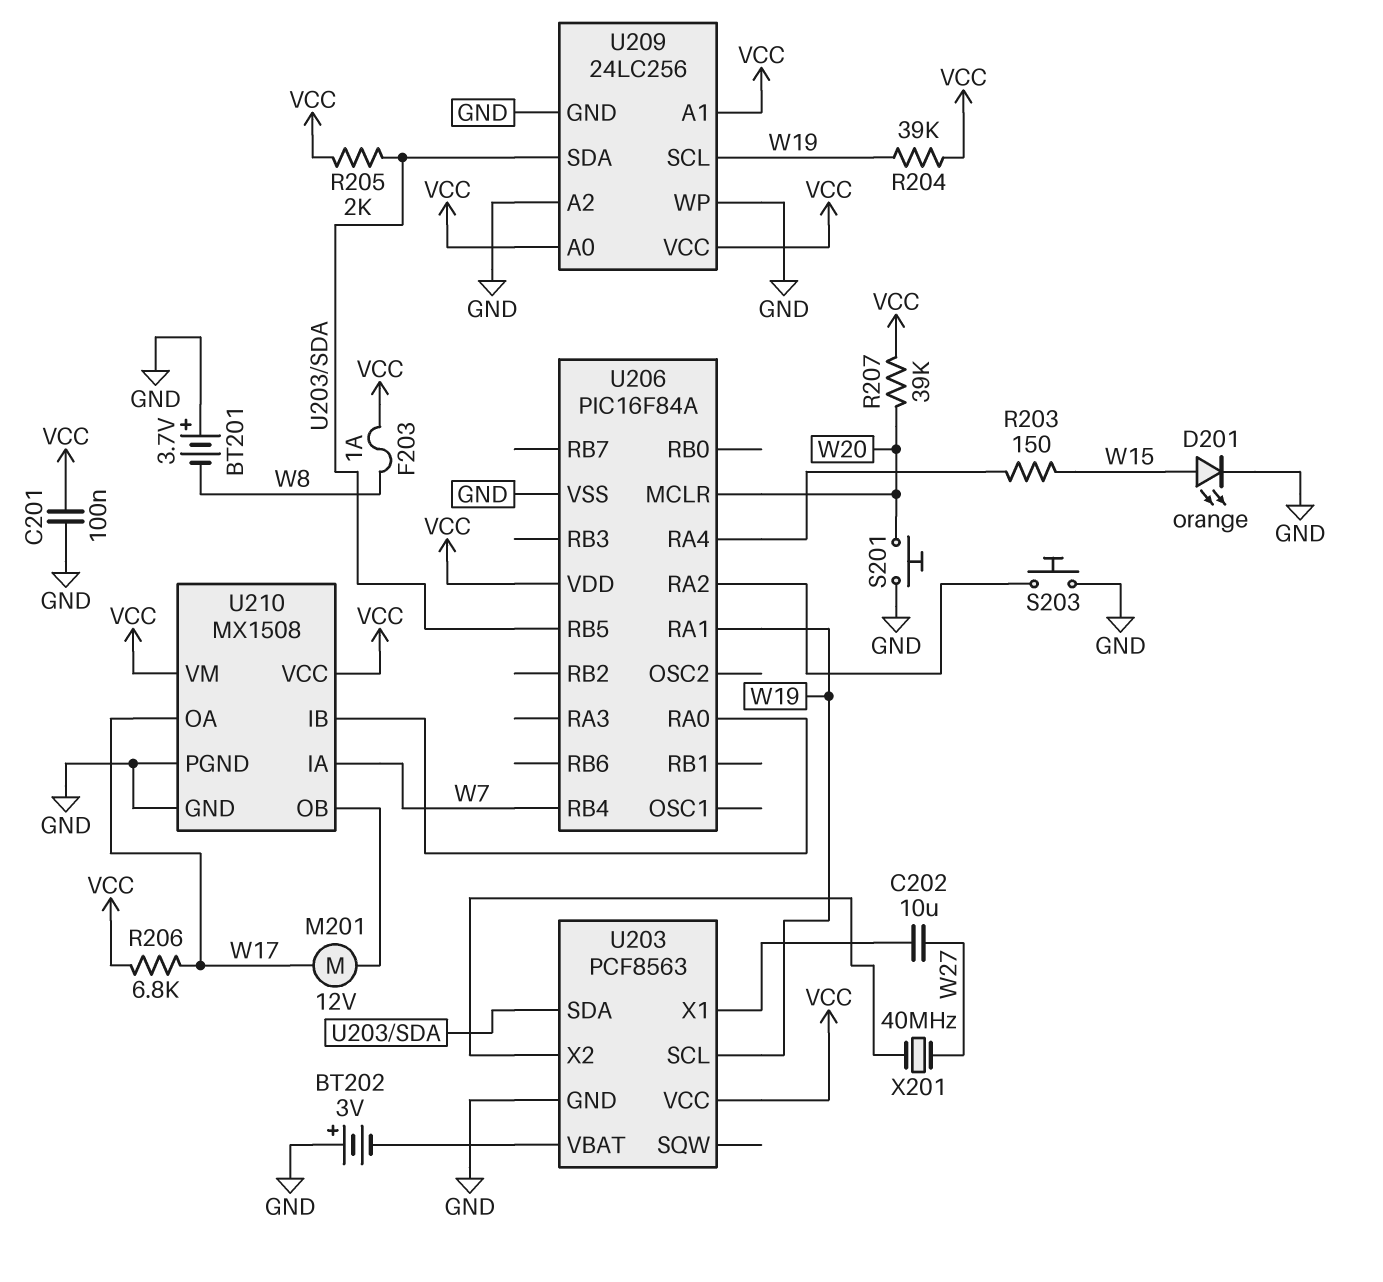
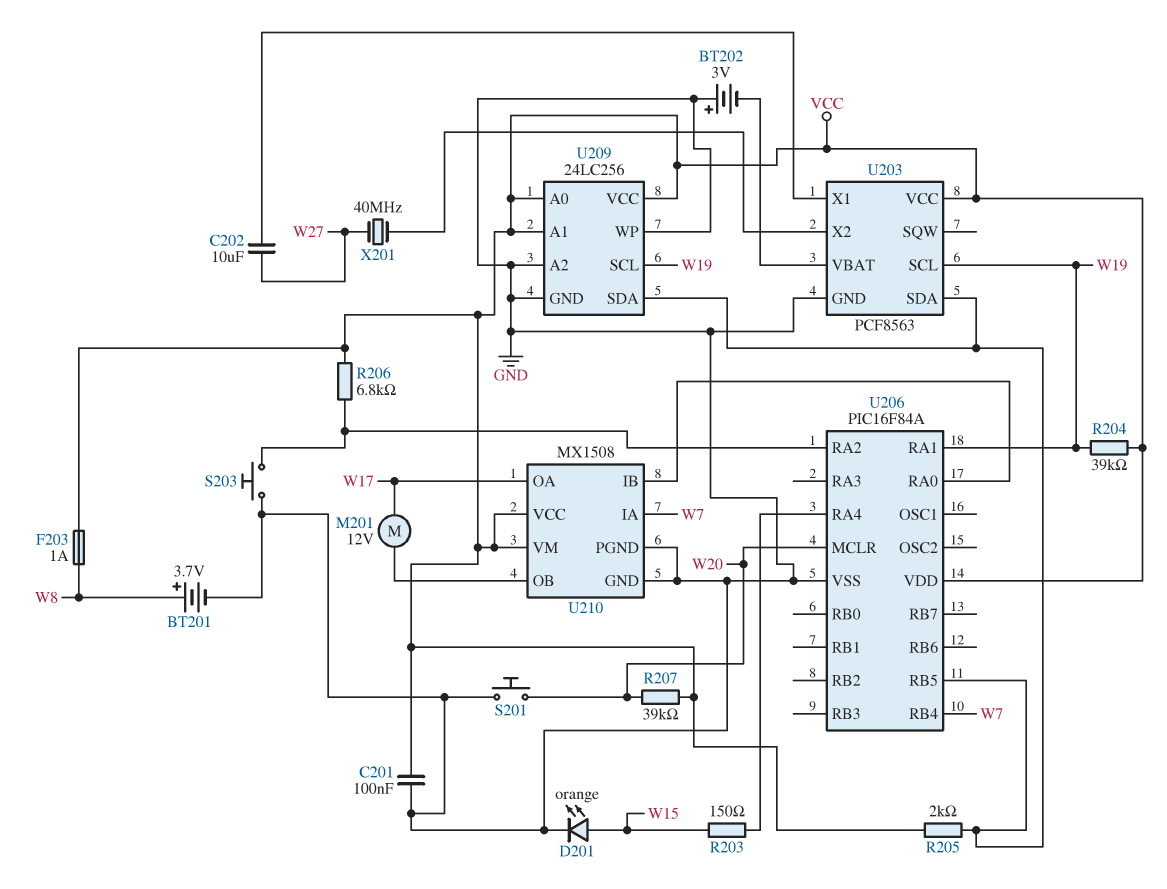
BT201: 3.7V (plus GND, minus W8) -> 3.7V (plus W8, minus GND)
R206: 6.8k (VCC, W17) -> 6.8k (U206/RA2, VCC)

